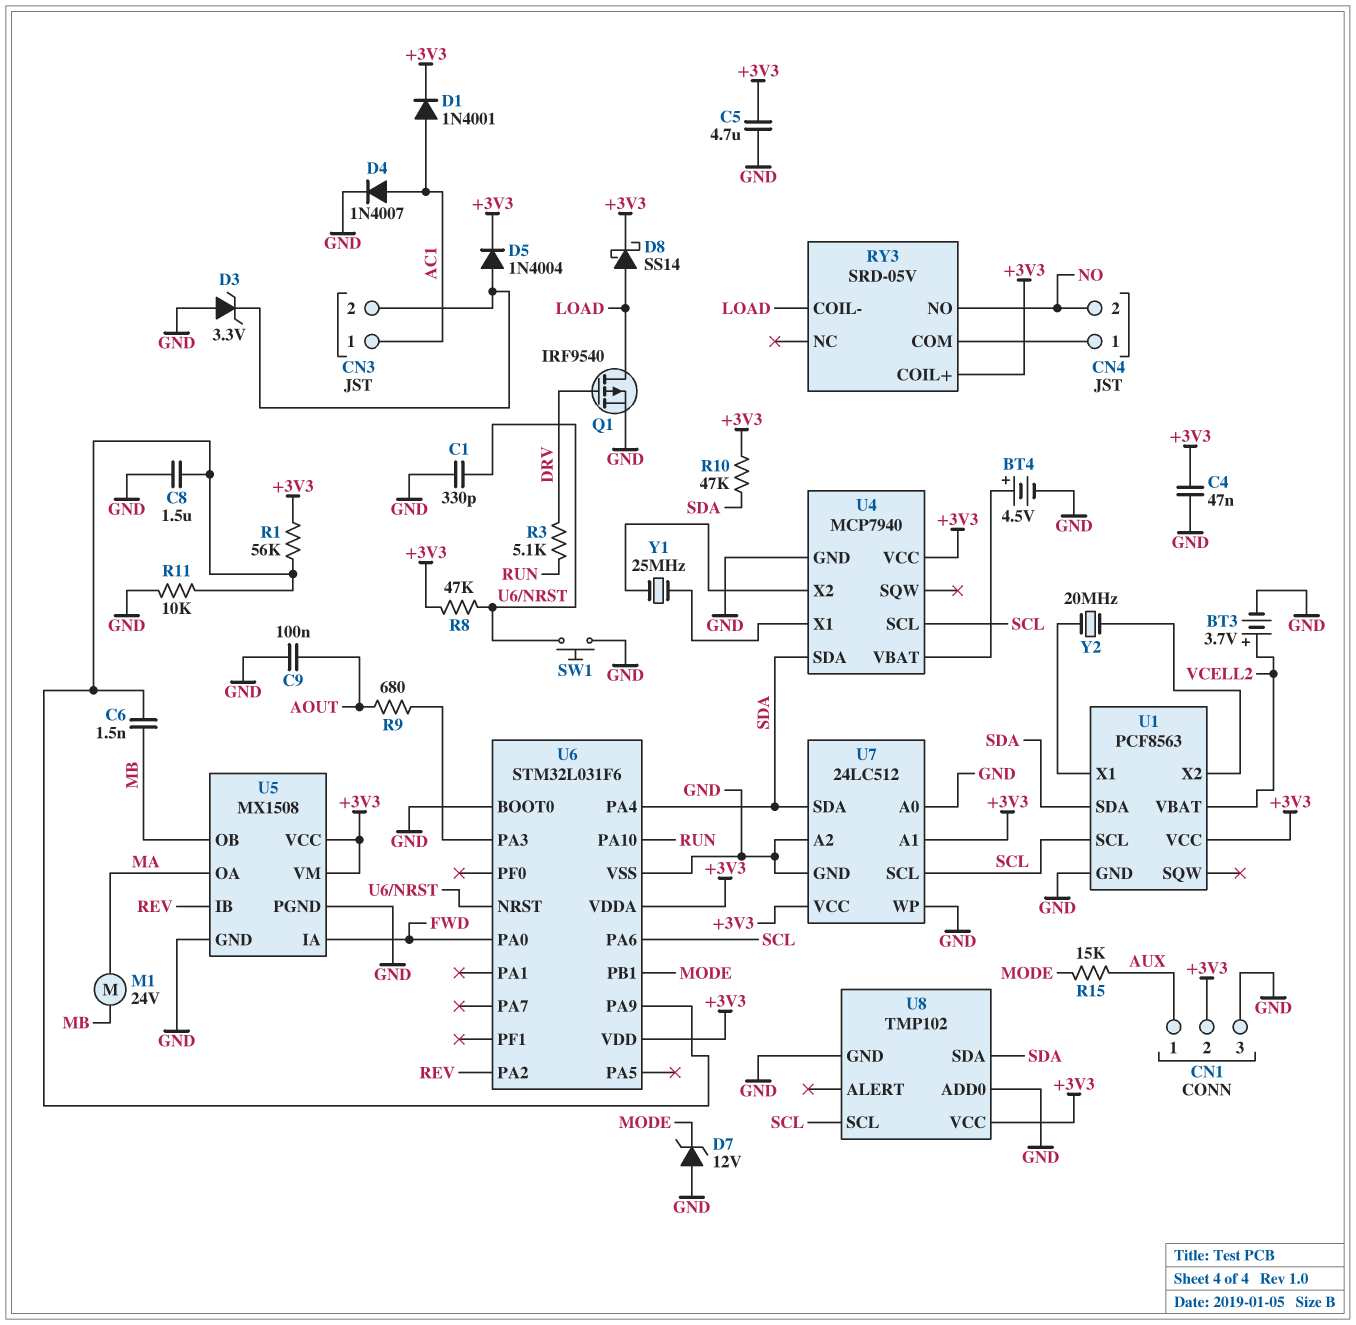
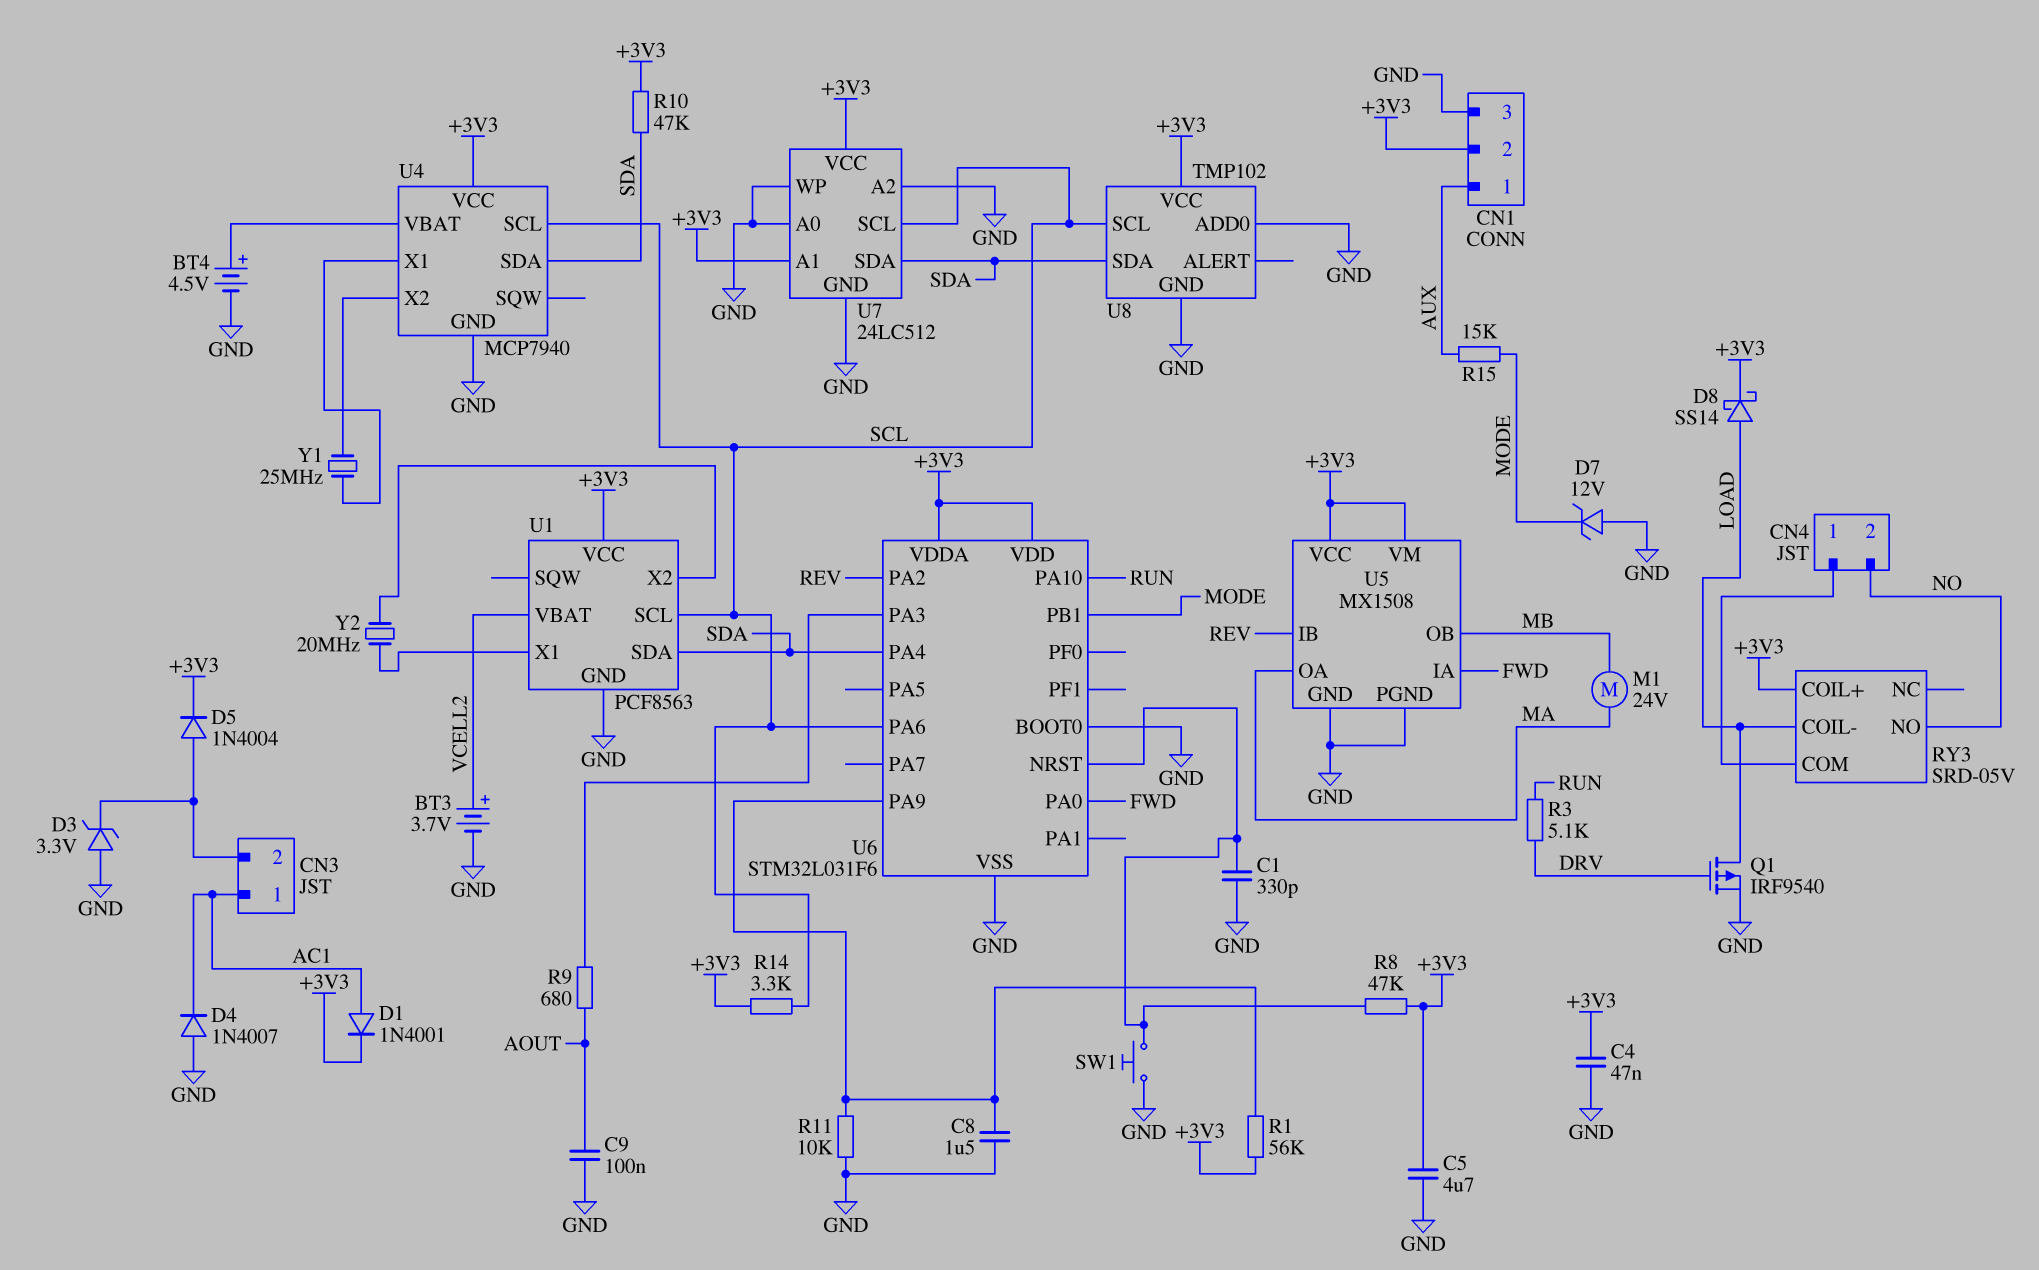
C6: 1.5nF (MB, U6/PA9) -> none
D4: diode 1N4007 (A AC1, K GND) -> diode 1N4007 (A GND, K AC1)
R14: none -> 3.3k (+3V3, SCL)

